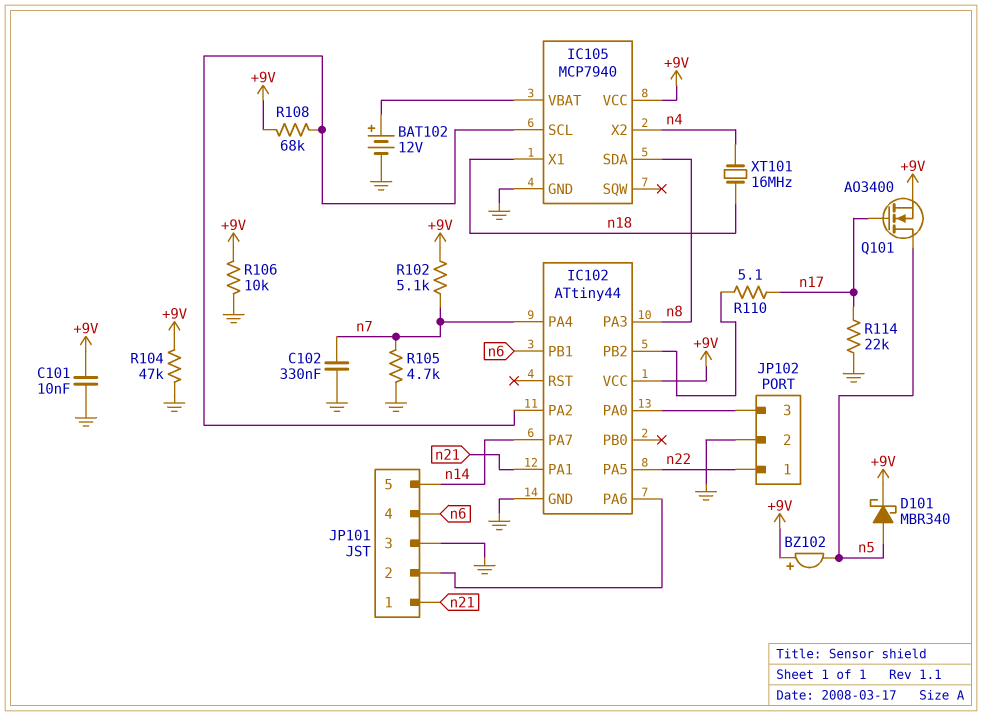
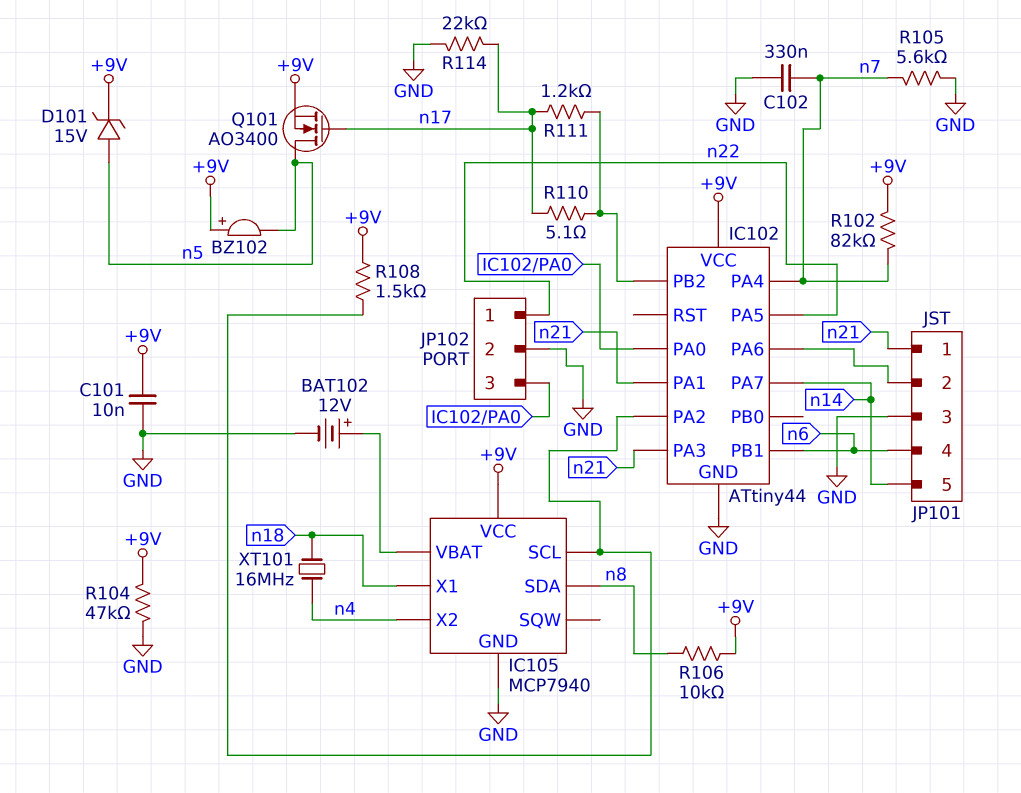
D101: schottky MBR340 (A n5, K +9V) -> zener 15V (A n5, K +9V)
IC102 pin PA3: n8 -> n21
R102: 5.1k (+9V, n7) -> 82k (+9V, n7)
R105: 4.7k (GND, n7) -> 5.6k (GND, n7)
R106: 10k (+9V, GND) -> 10k (+9V, n8)
R108: 68k (+9V, IC102/PA2) -> 1.5k (+9V, IC102/PA2)
R111: none -> 1.2k (IC102/PB2, n17)

